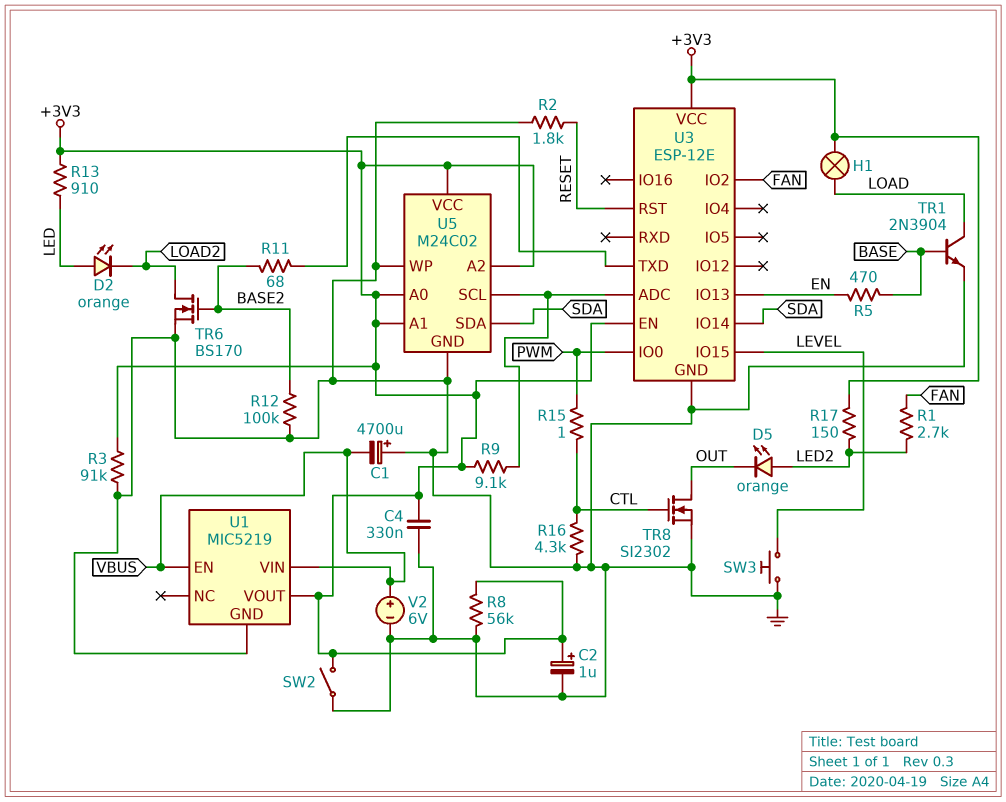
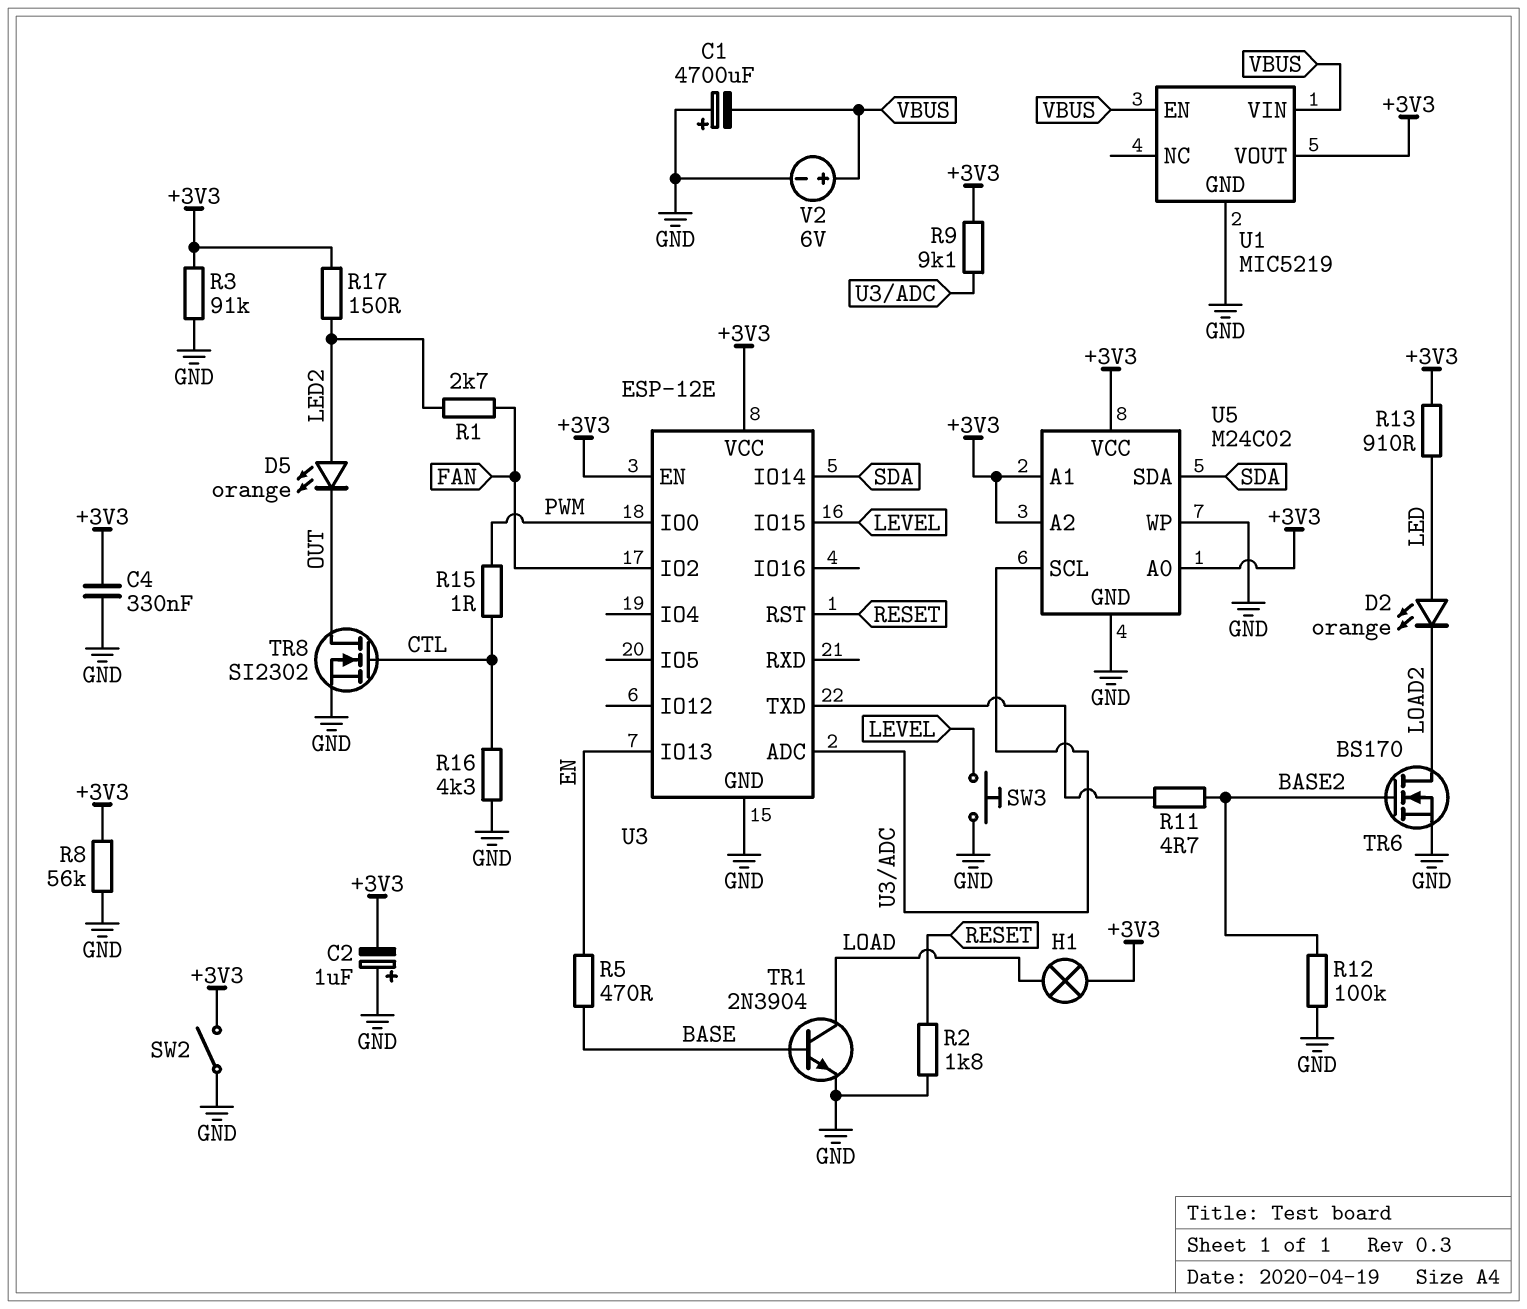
C2: 1uF (plus +3V3, minus GND) -> 1uF (plus GND, minus +3V3)
R11: 68 (BASE2, U3/TXD) -> 4.7 (BASE2, U3/TXD)

